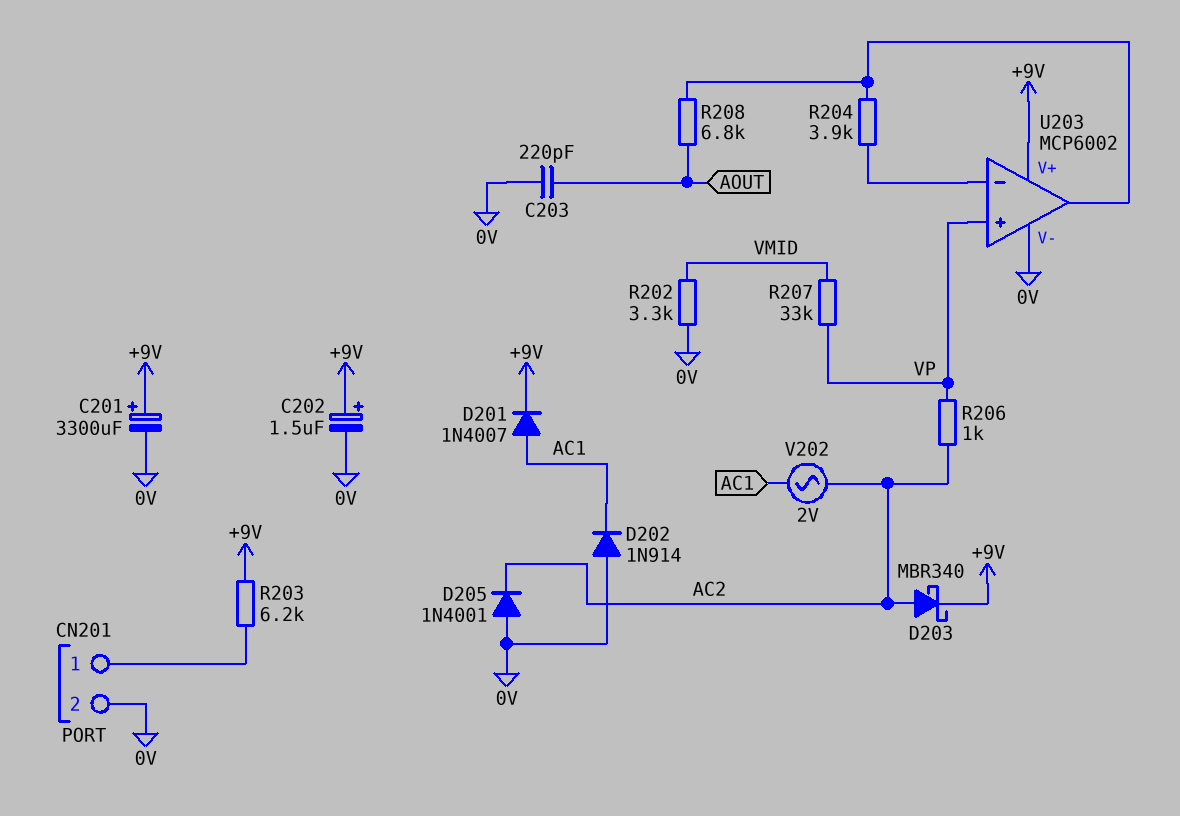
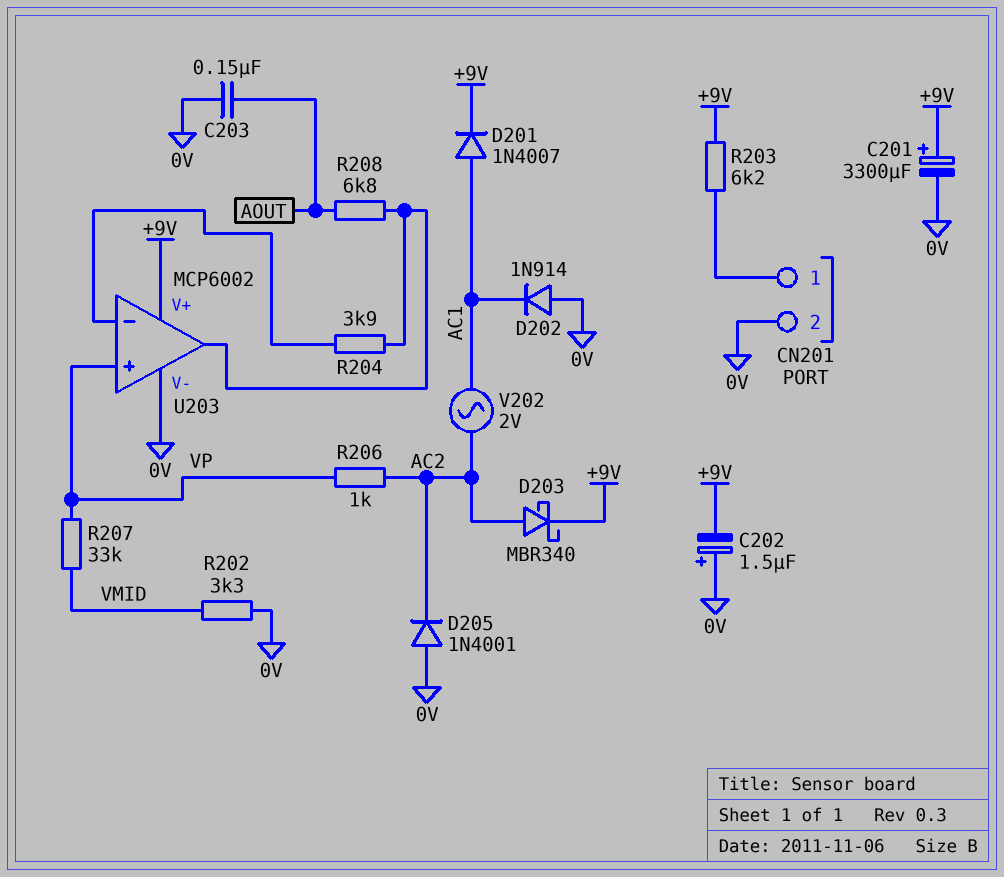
C202: 1.5uF (plus +9V, minus 0V) -> 1.5uF (plus 0V, minus +9V)
C203: 220pF (0V, AOUT) -> 150nF (0V, AOUT)

